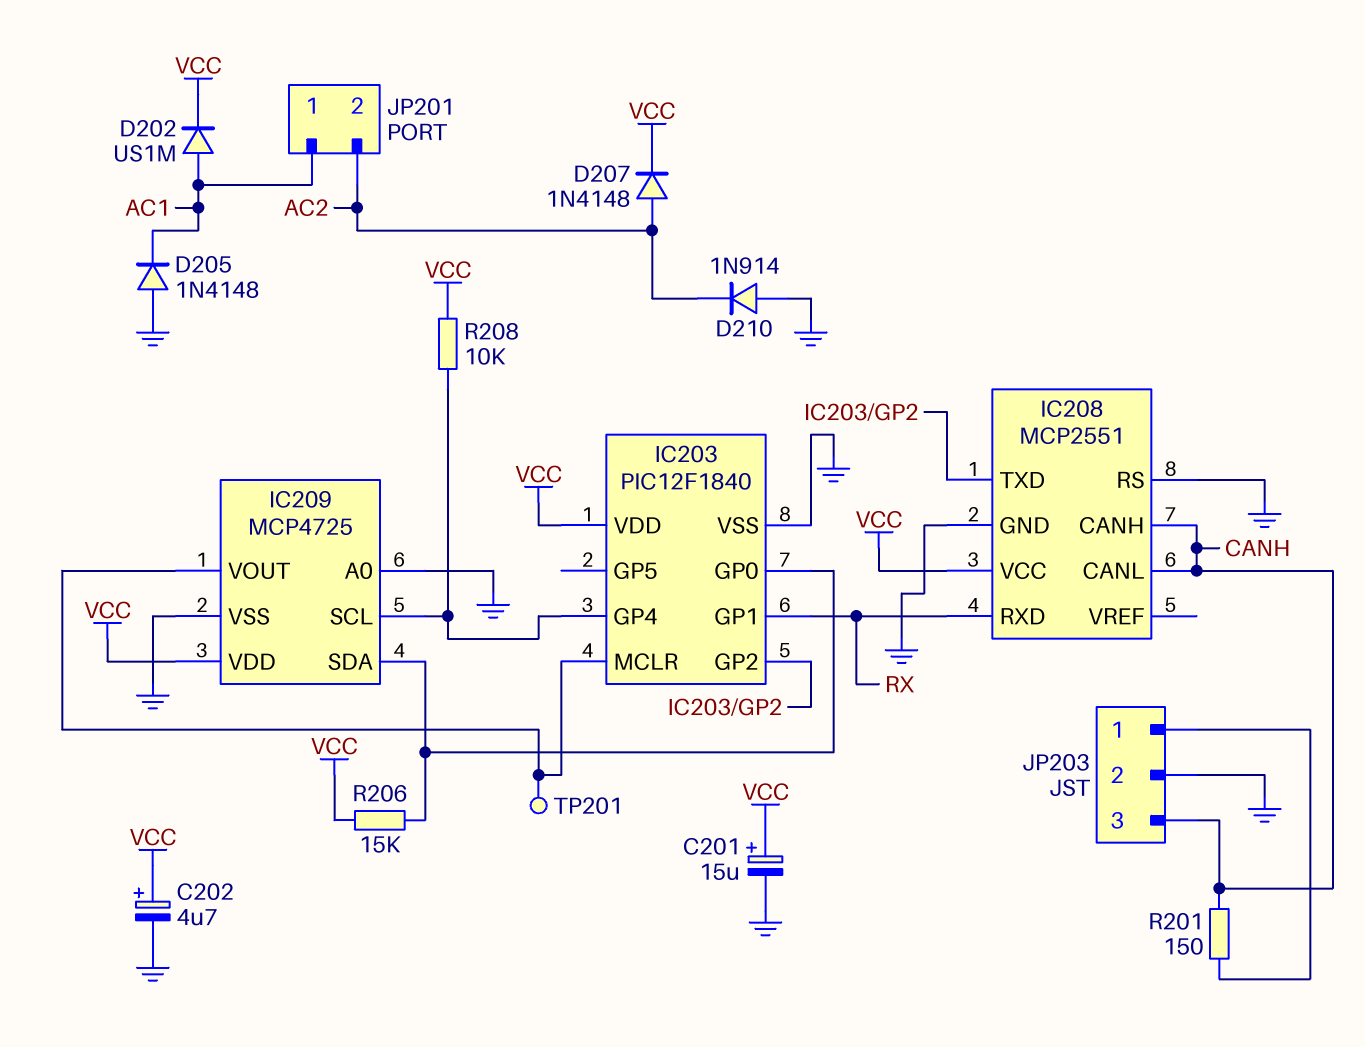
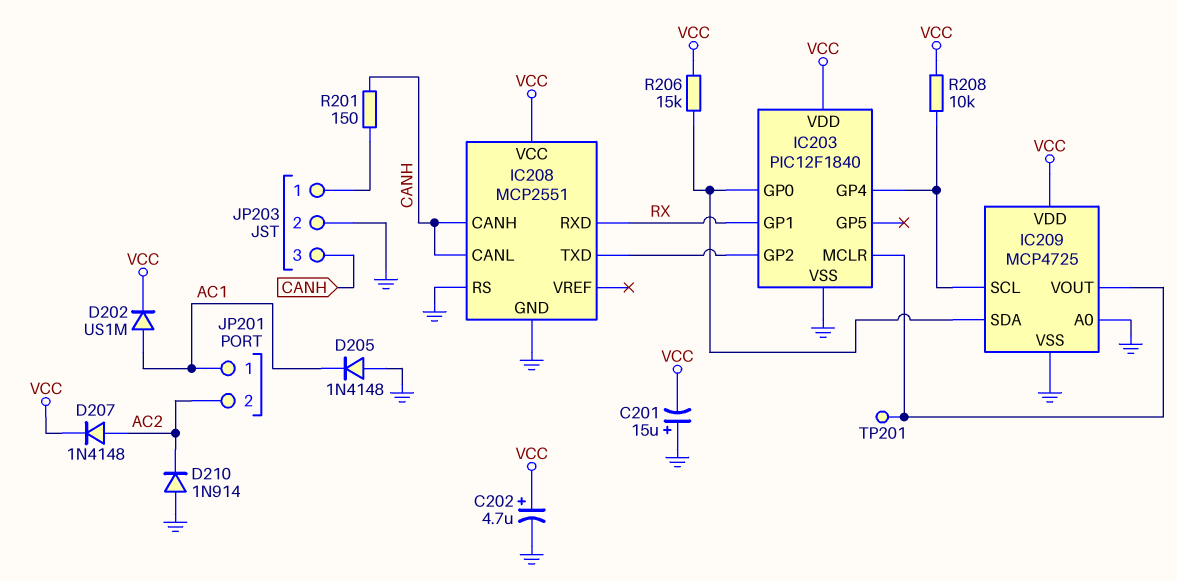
C201: 15uF (plus VCC, minus GND) -> 15uF (plus GND, minus VCC)

